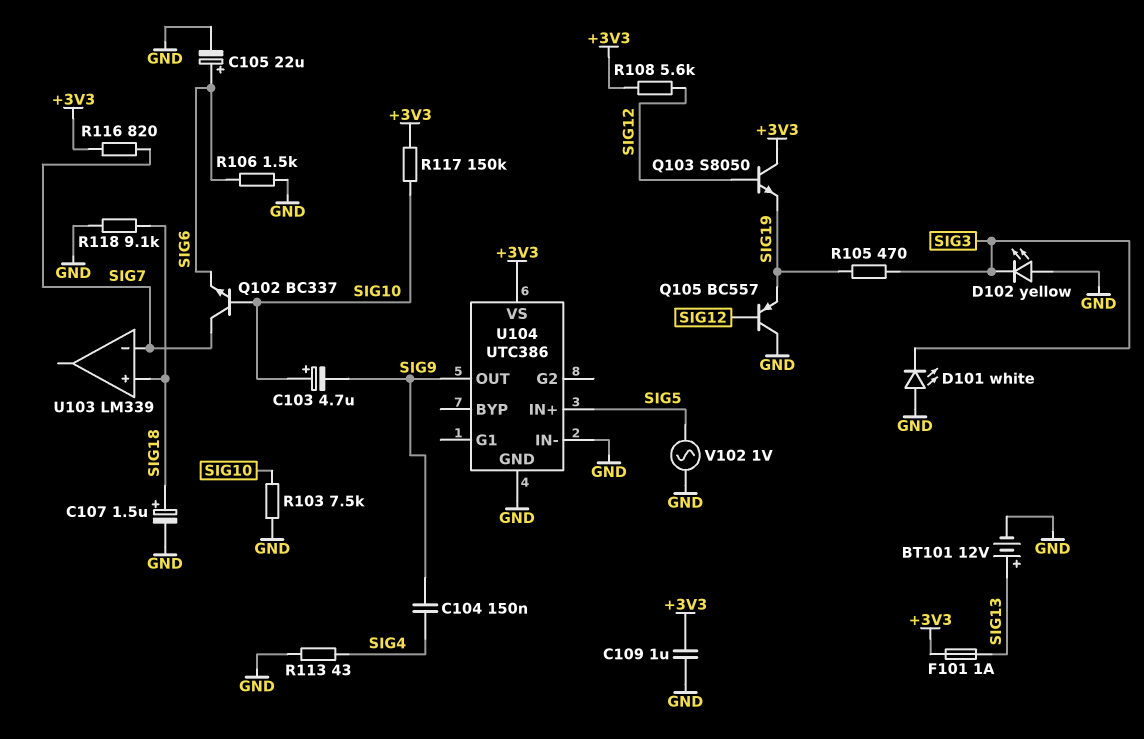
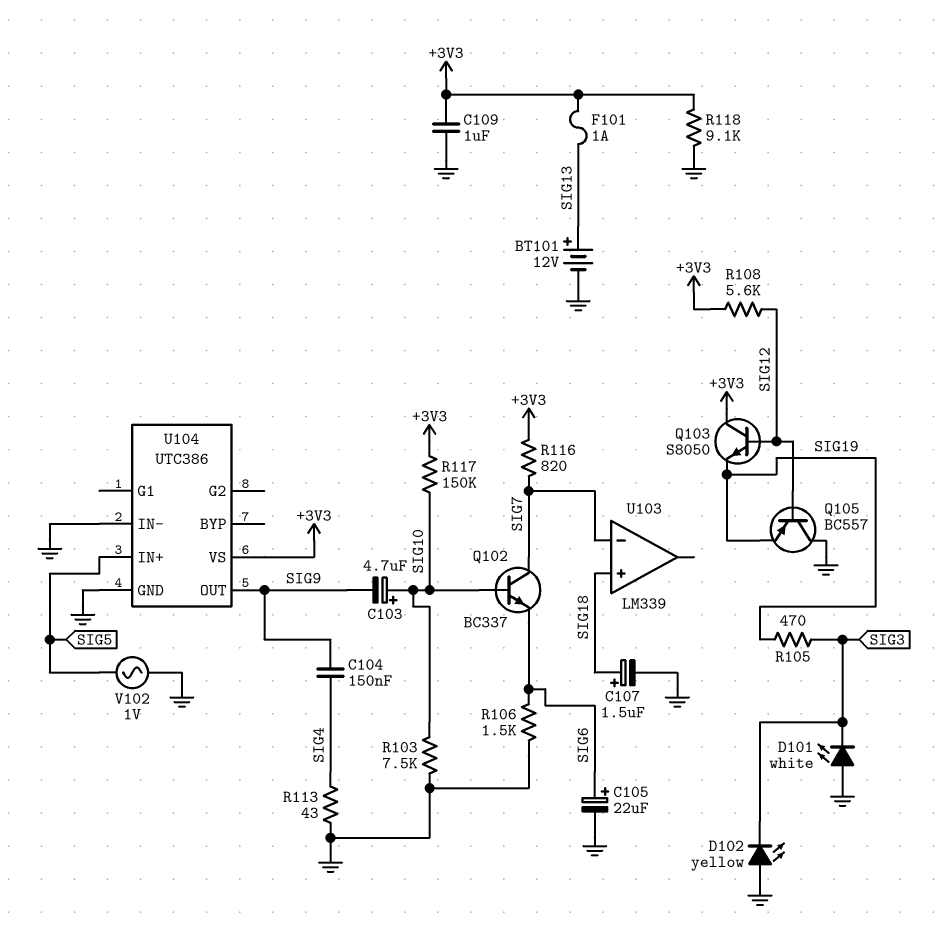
R118: 9.1k (GND, SIG18) -> 9.1k (+3V3, GND)

